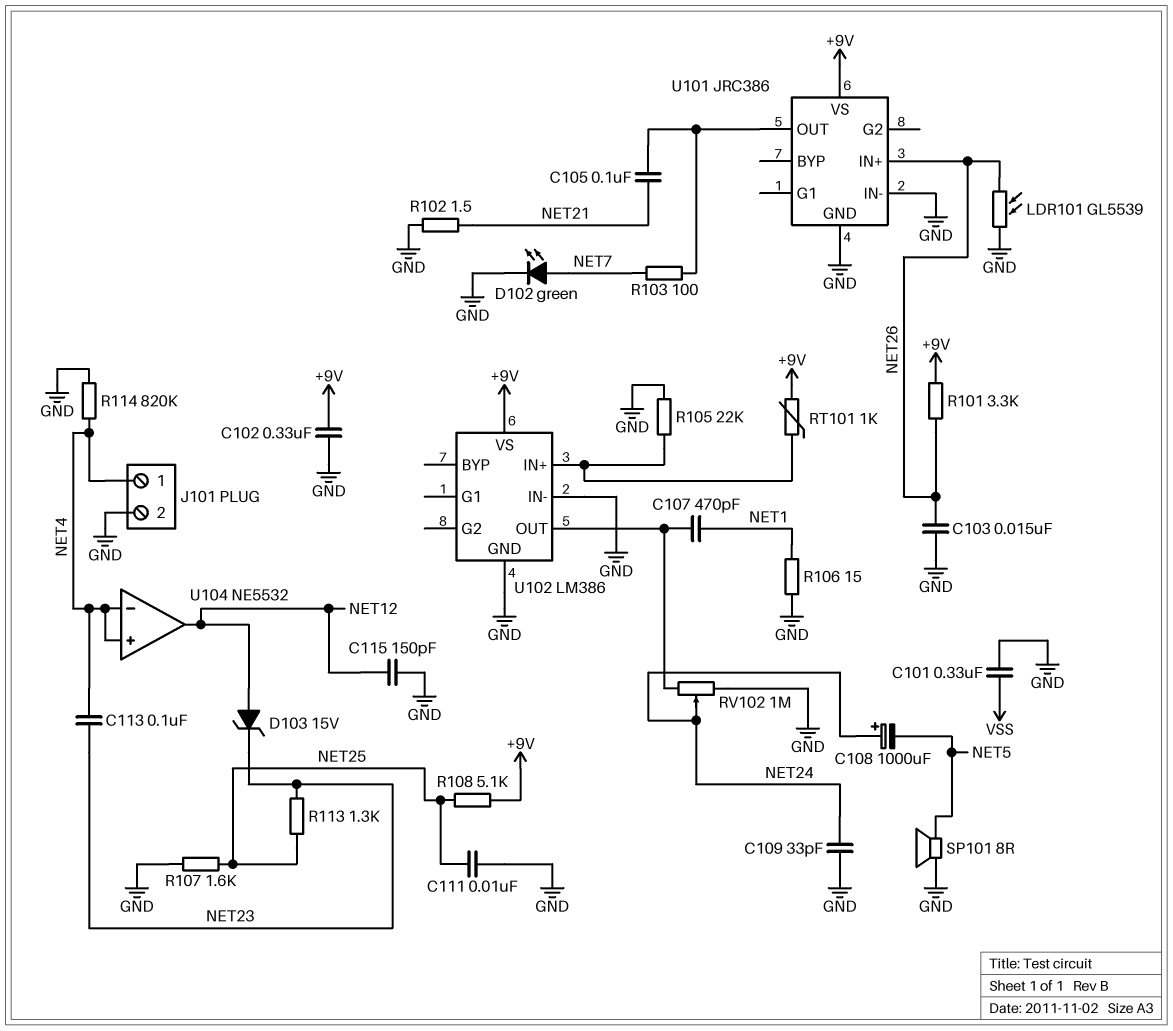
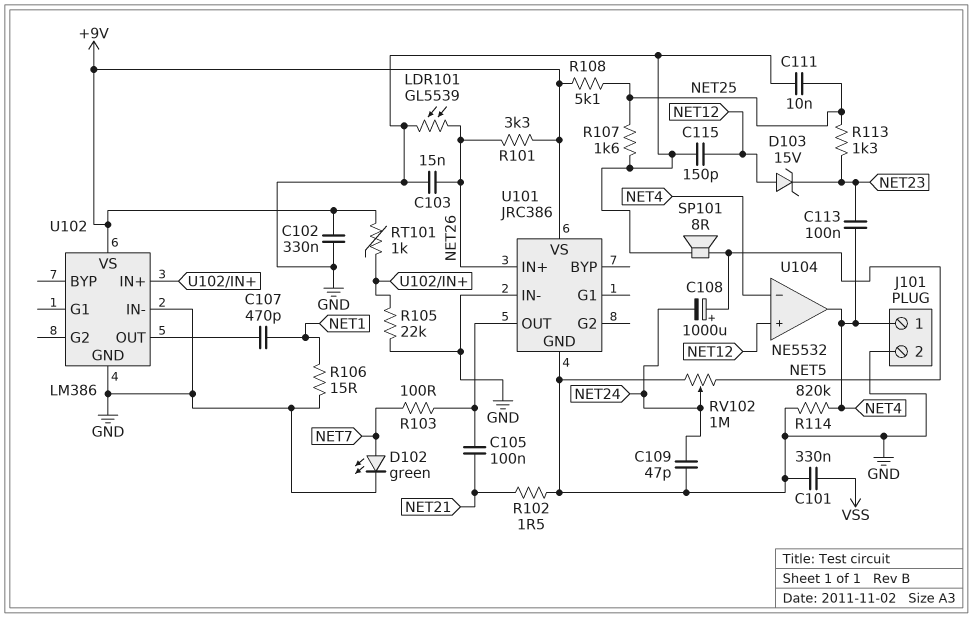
C108: 1000uF (plus NET24, minus NET5) -> 1000uF (plus NET5, minus NET24)
C109: 33pF (GND, NET24) -> 47pF (GND, NET24)
RV102: 1M (GND, U102/OUT, wiper NET24) -> 1M (GND, NET5, wiper NET24)
U104 pin in+: NET4 -> NET12
U104 pin out: NET12 -> NET4

